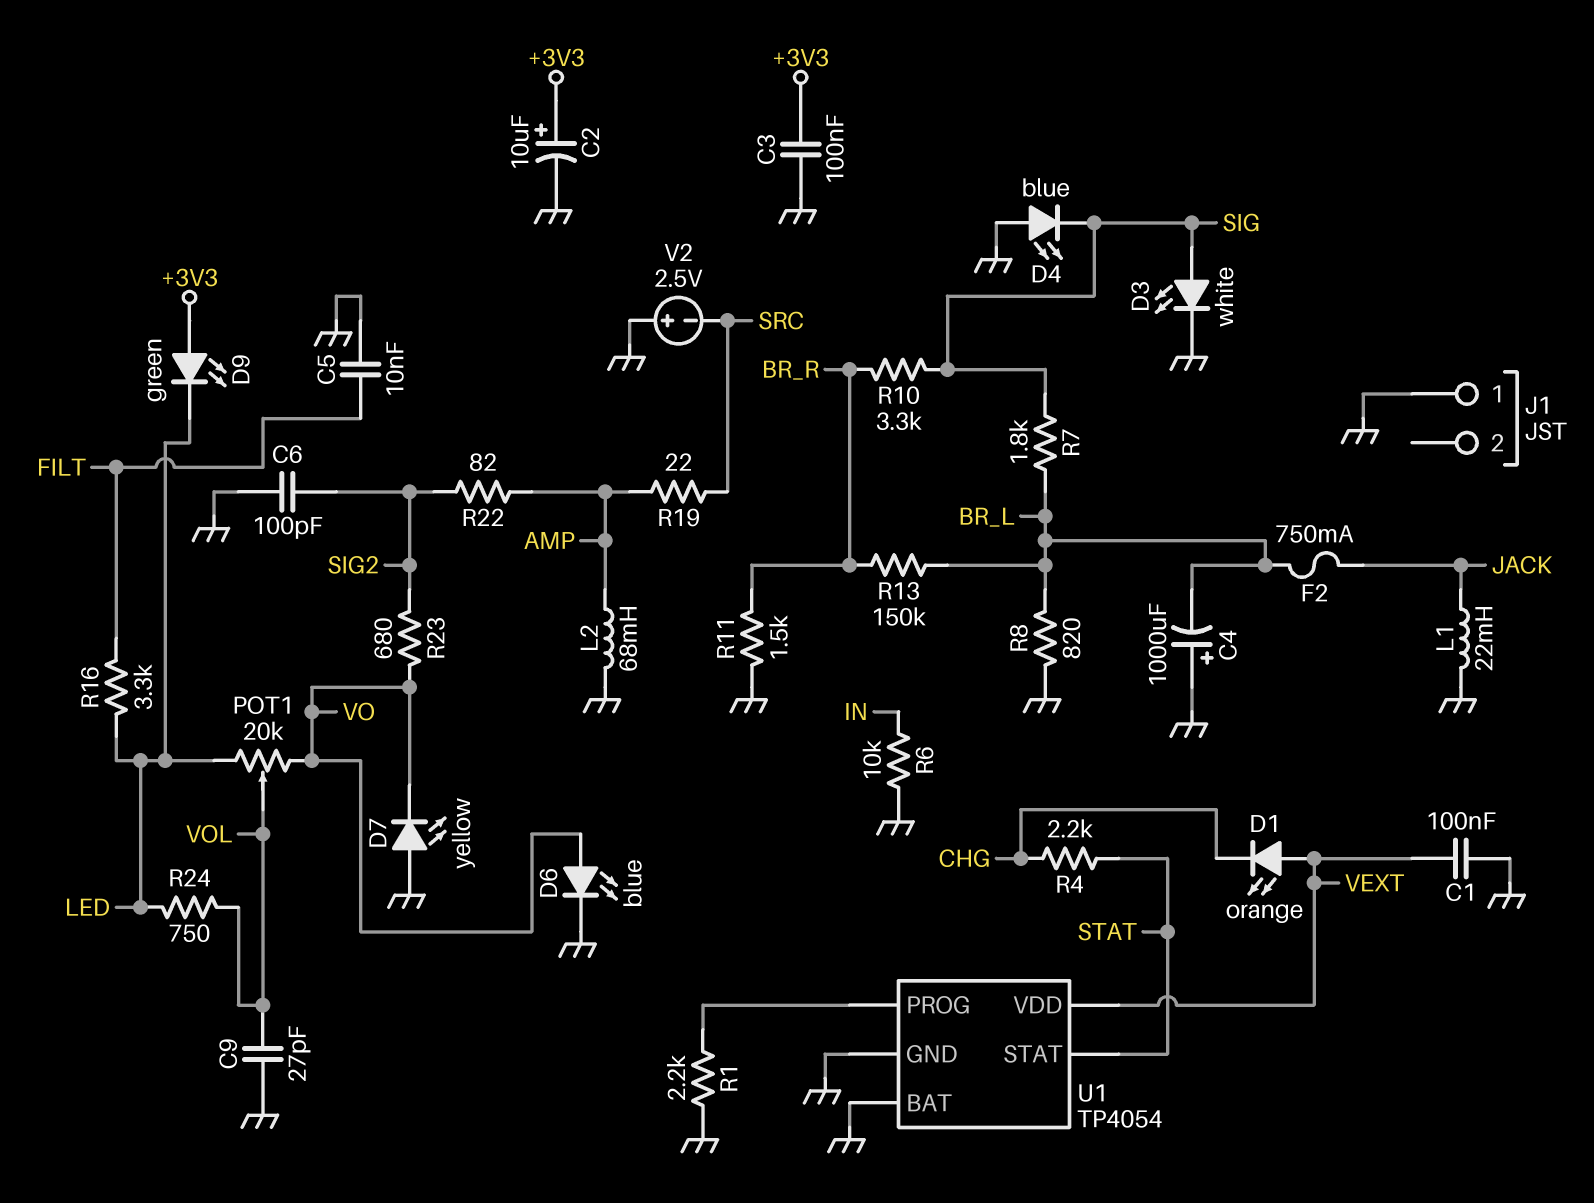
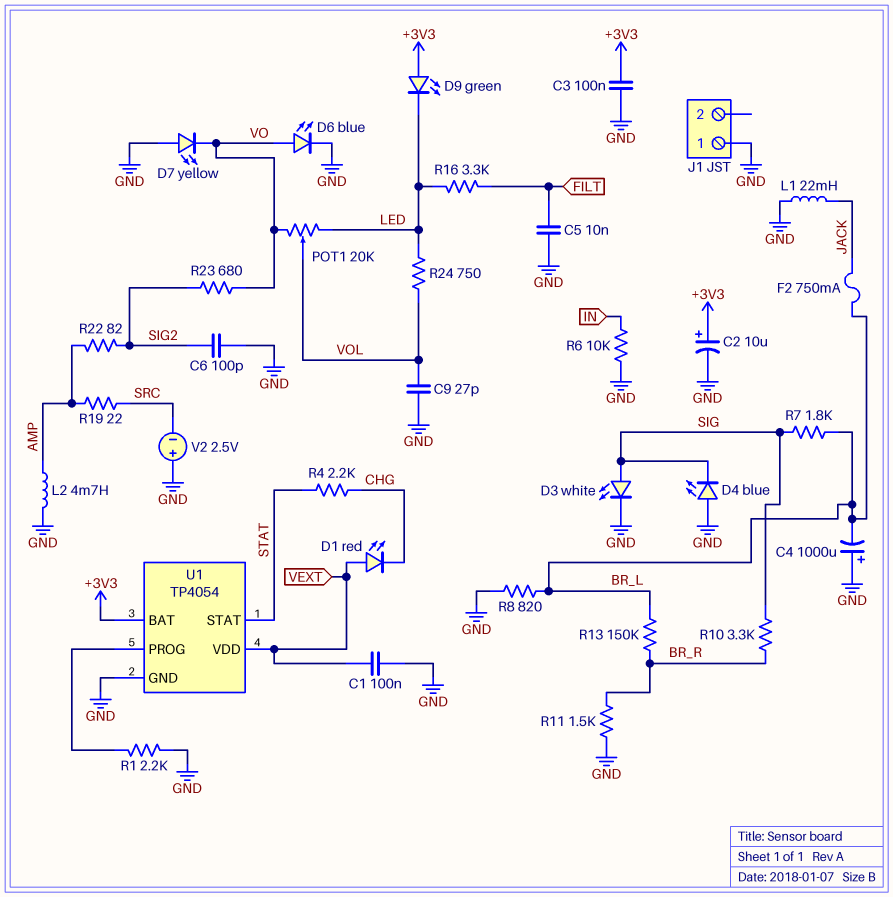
D1: LED orange (A VEXT, K CHG) -> LED red (A VEXT, K CHG)
L2: 68mH (AMP, GND) -> 4.7mH (AMP, GND)
U1 pin BAT: GND -> +3V3

